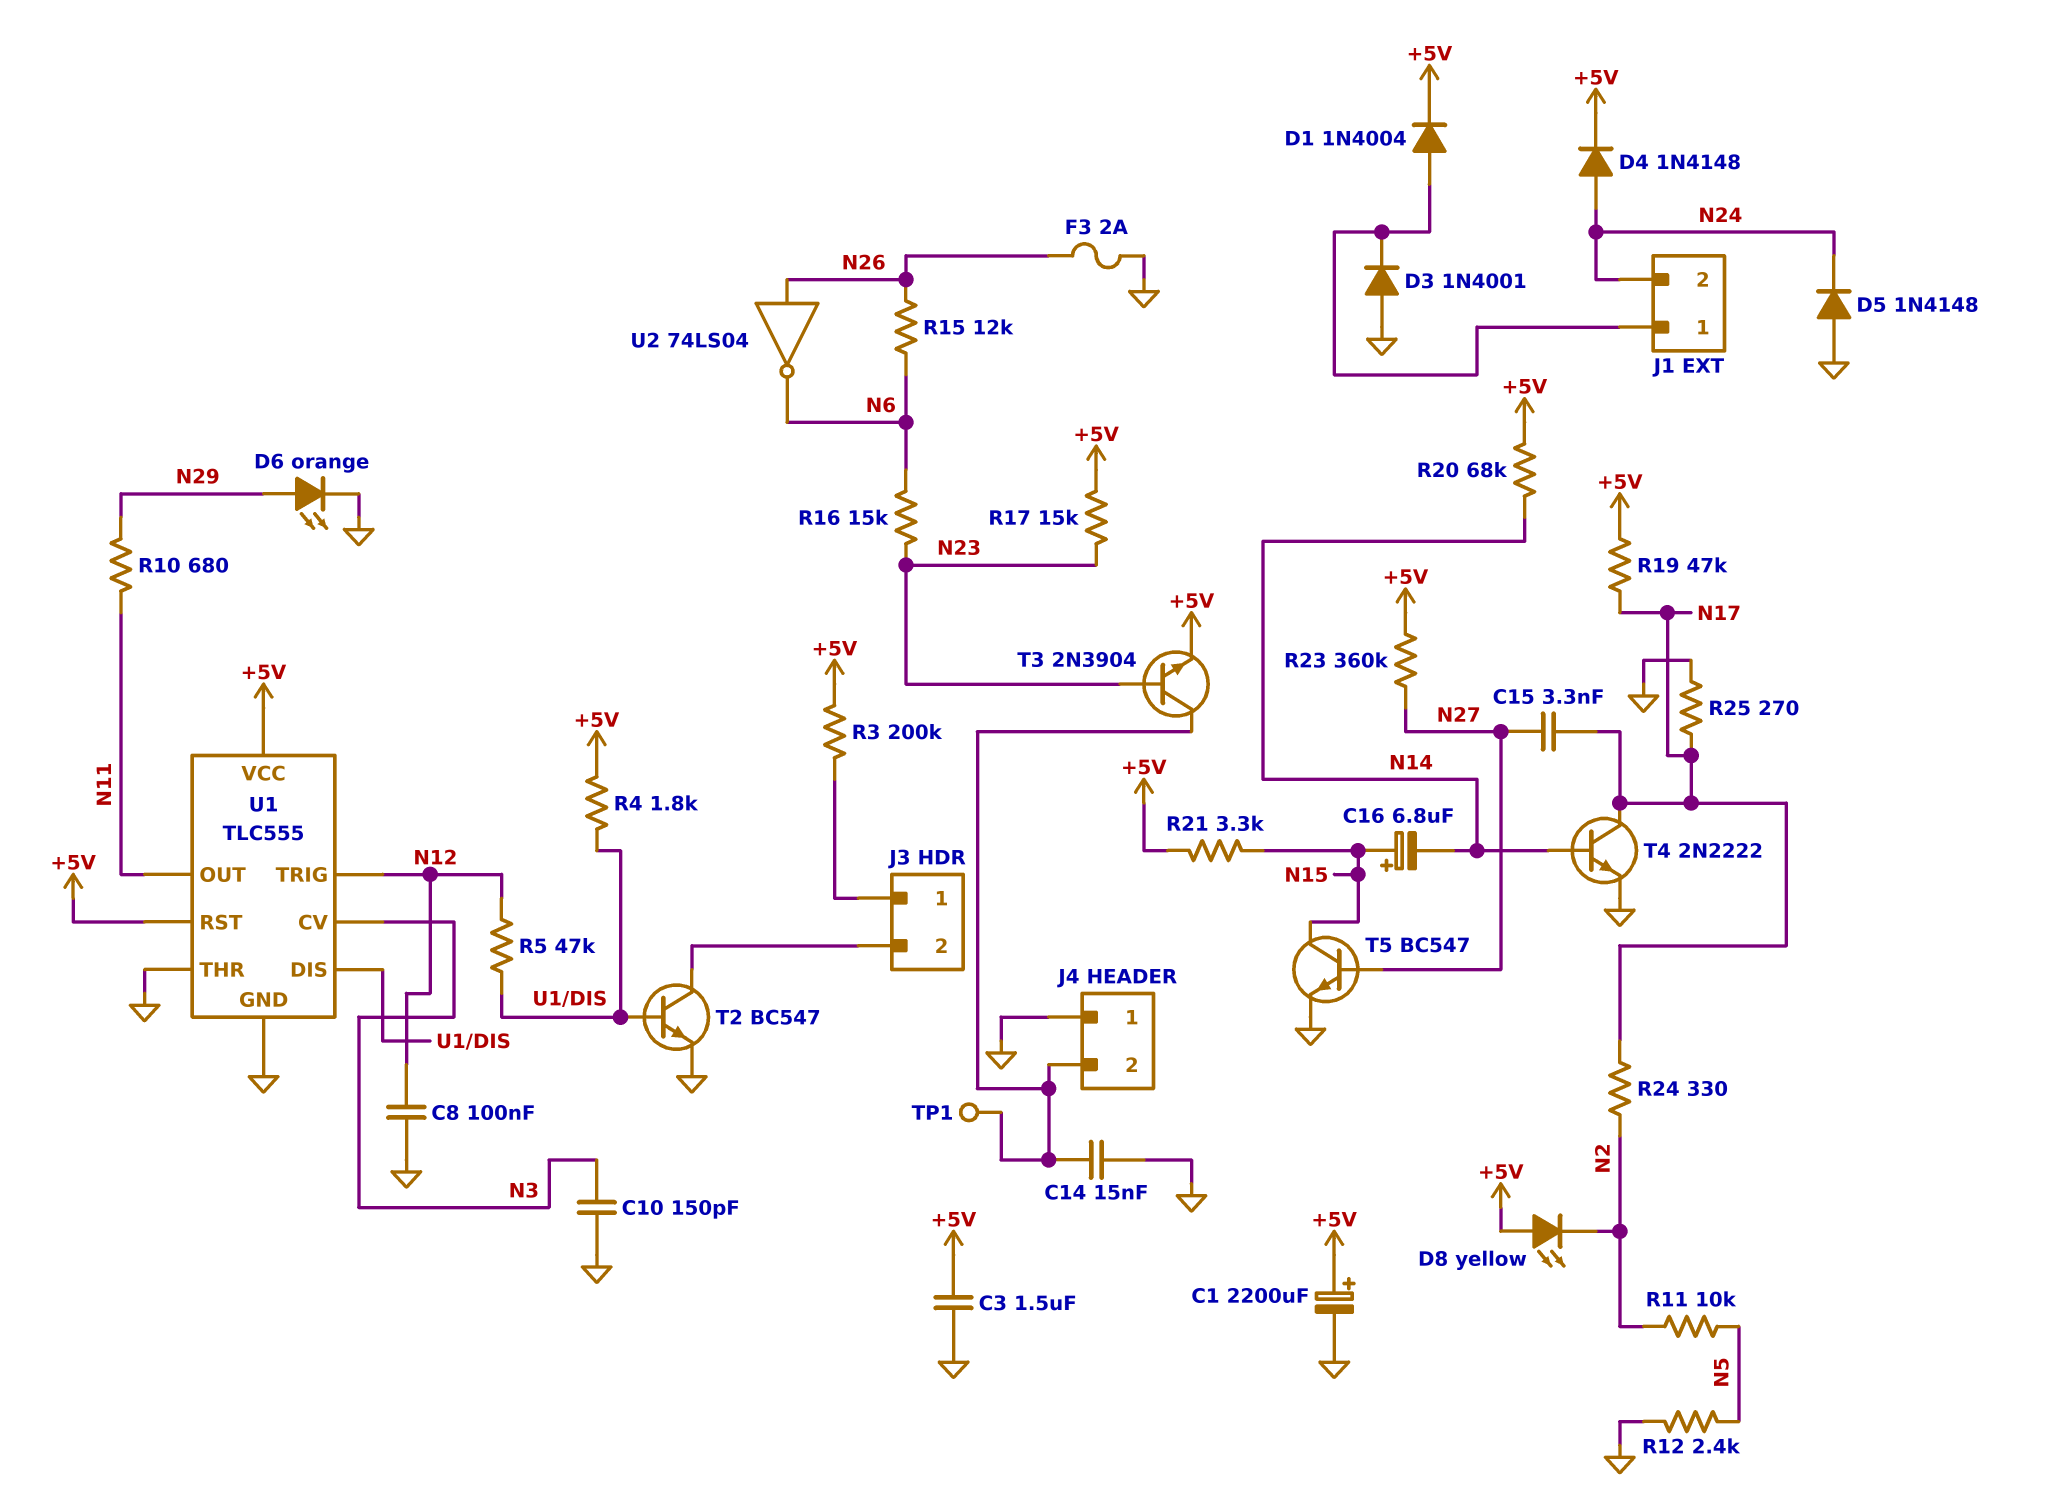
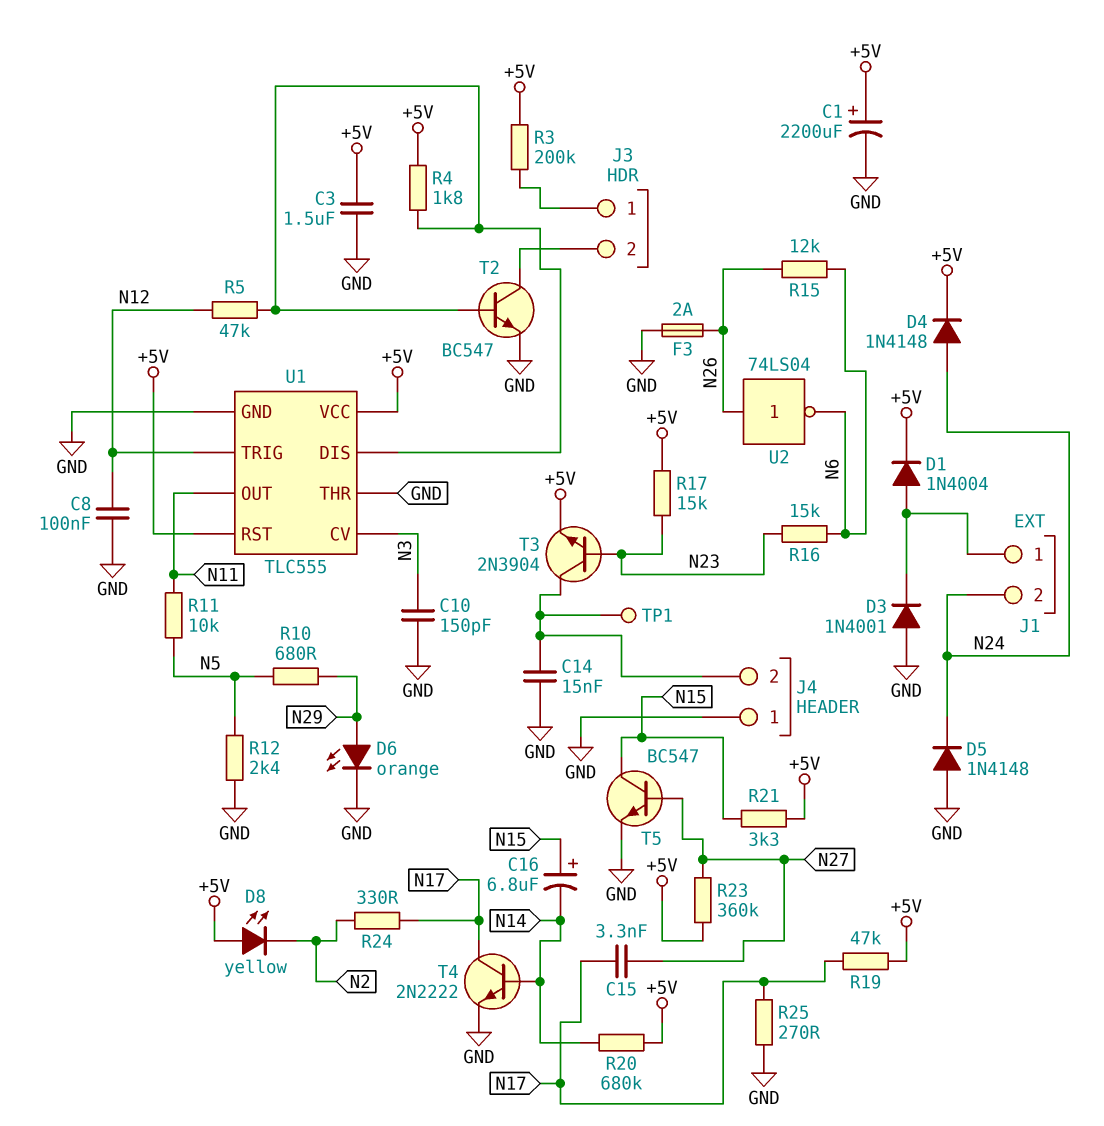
R10: 680 (N11, N29) -> 680 (N5, N29)
R11: 10k (N2, N5) -> 10k (N5, N11)
R20: 68k (+5V, N14) -> 680k (+5V, N14)

